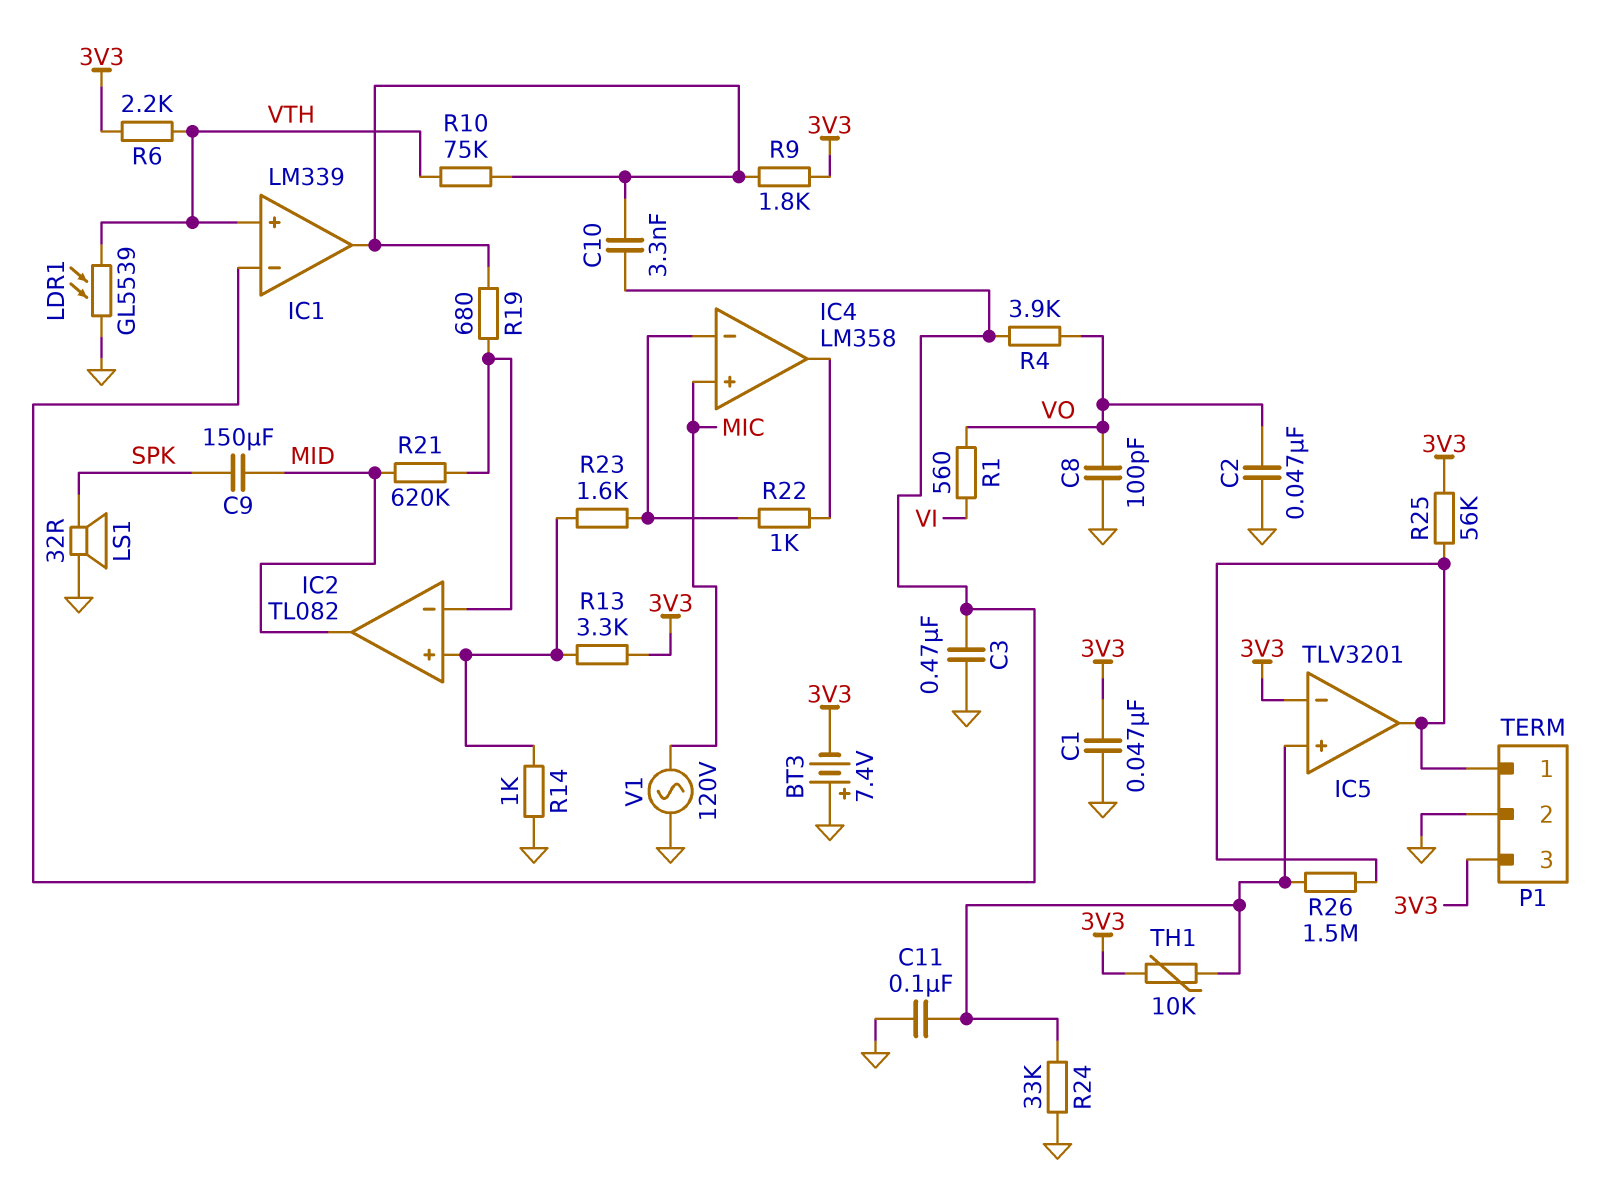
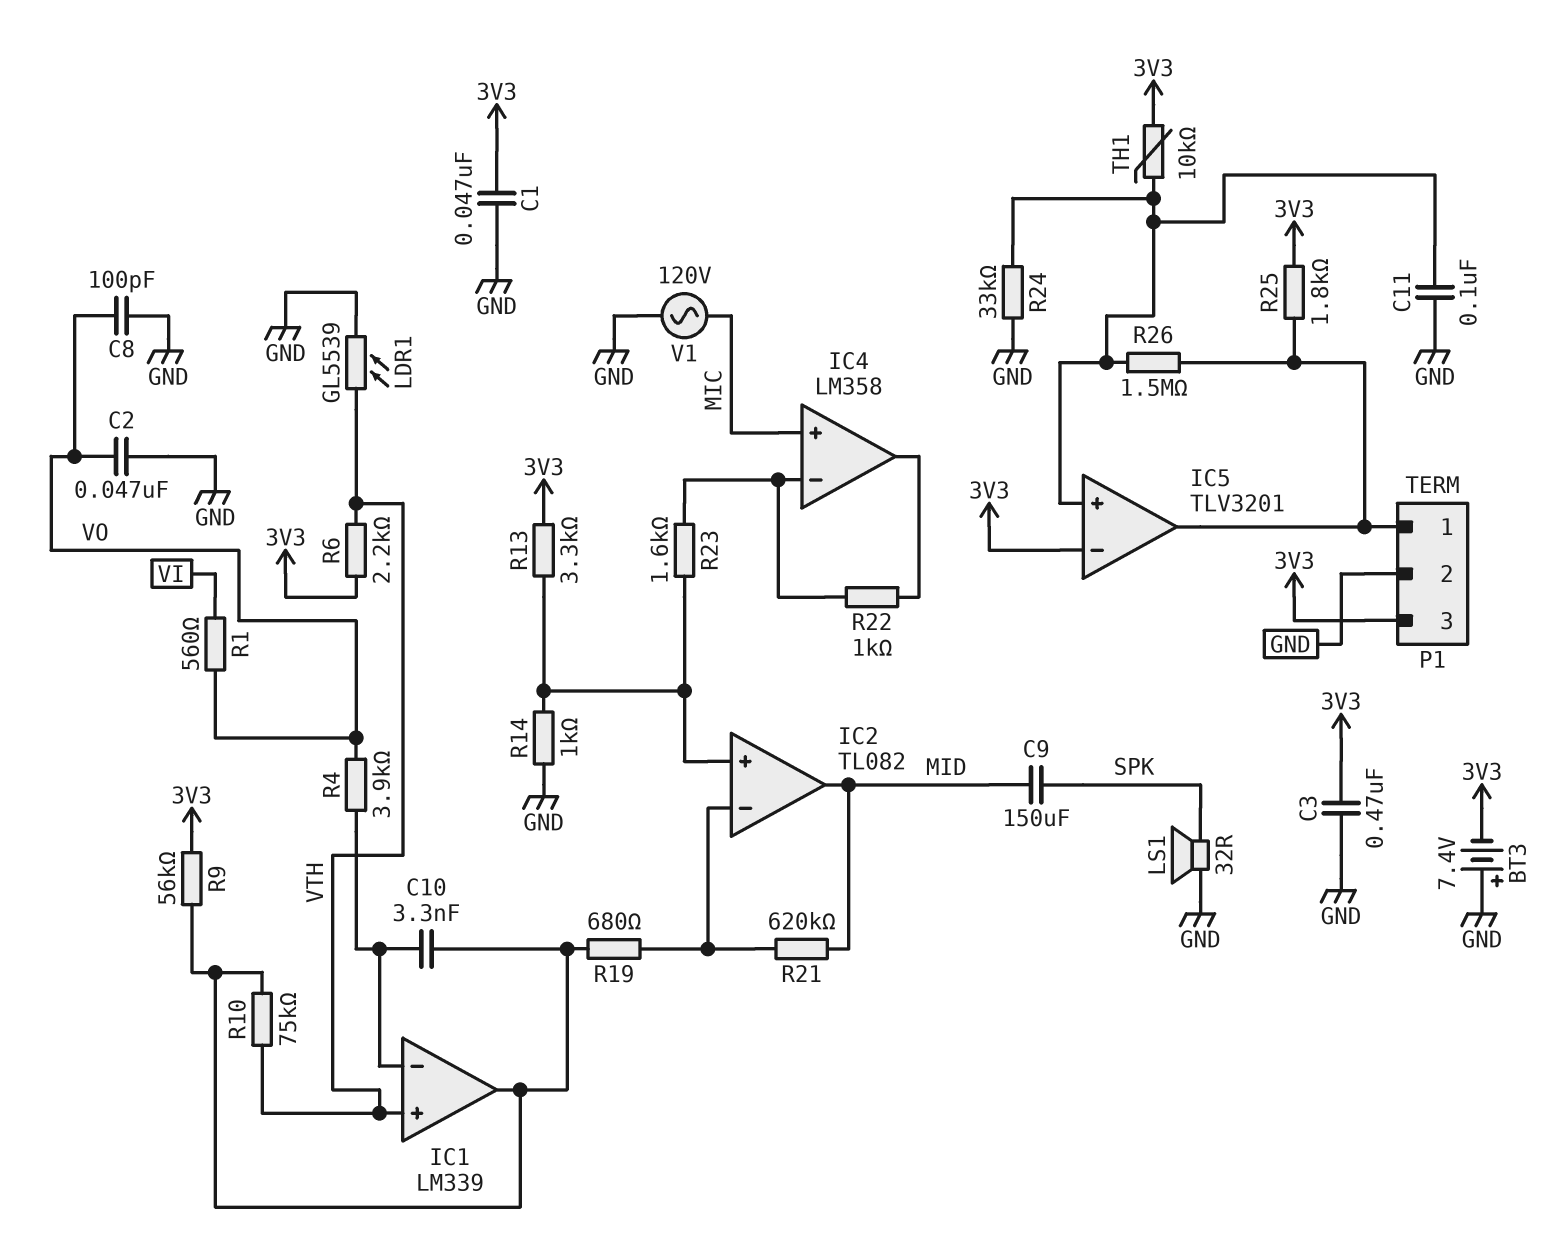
C3: 470nF (GND, IC1/in-) -> 470nF (3V3, GND)
R9: 1.8k (3V3, IC1/out) -> 56k (3V3, IC1/out)
R25: 56k (3V3, IC5/out) -> 1.8k (3V3, IC5/out)

